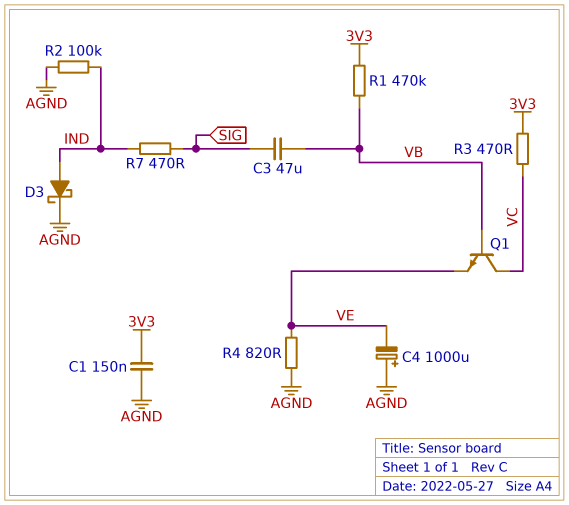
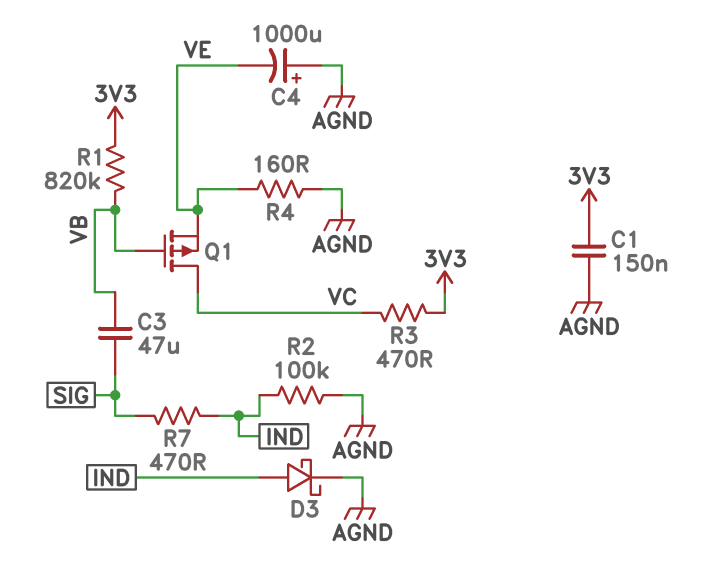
Q1: NPN (B VB, C VC, E VE) -> PMOS (G VB, D VC, S VE)
R1: 470k (3V3, VB) -> 820k (3V3, VB)
R4: 820 (AGND, VE) -> 160 (AGND, VE)

